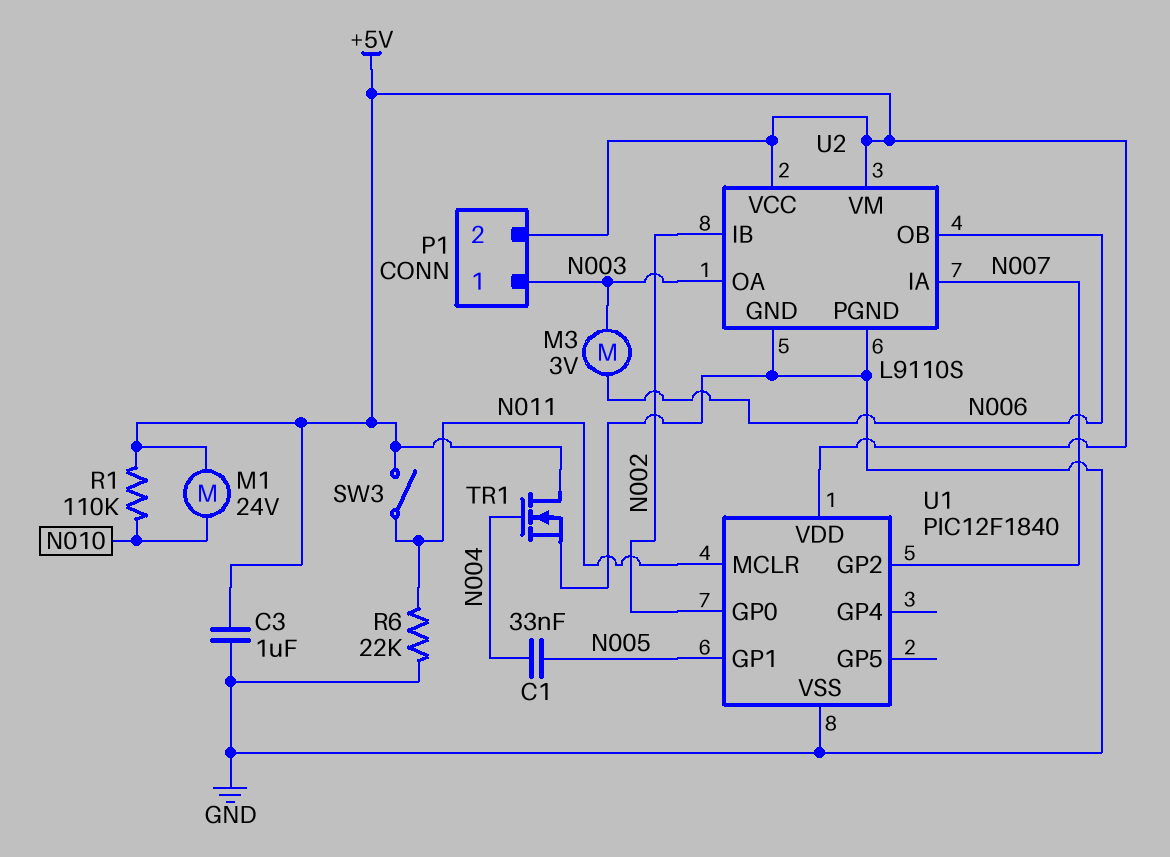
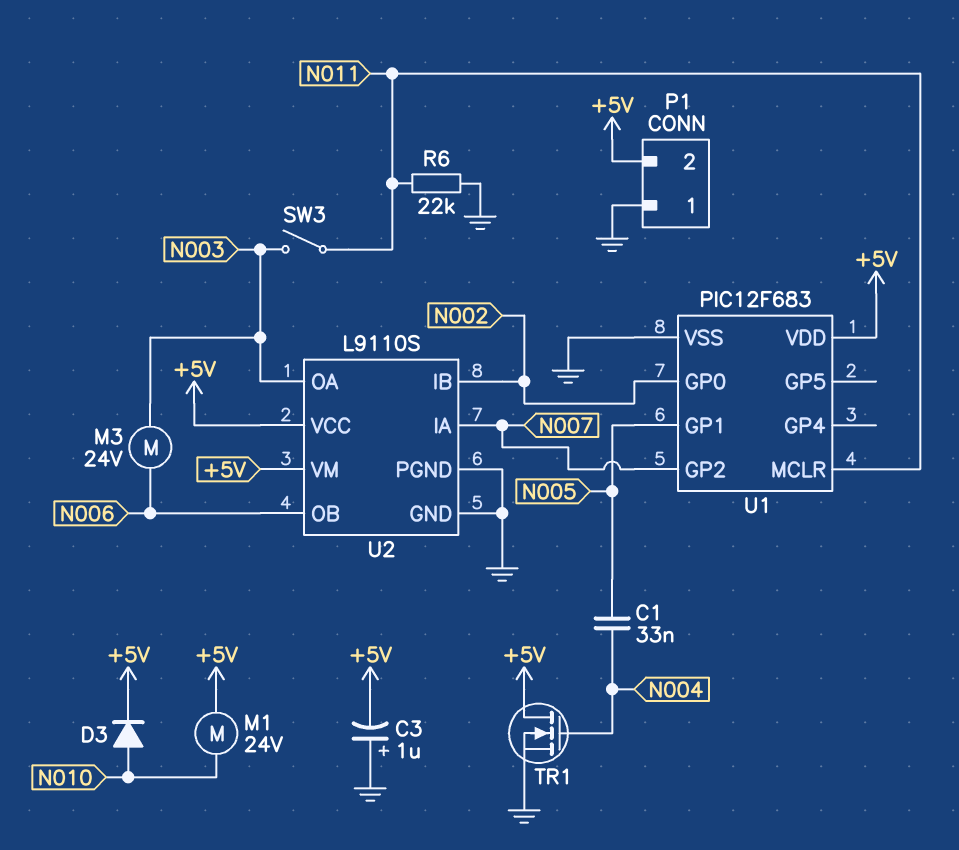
C3: 1uF (+5V, GND) -> 1uF (plus GND, minus +5V)
D3: none -> diode (A N010, K +5V)
M3: motor 3V (N003, N006) -> motor 24V (N003, N006)
P1 pin 1: N003 -> GND
R1: 110k (+5V, N010) -> none
SW3: switch (+5V, N011) -> switch (N003, N011)
U1: PIC12F1840 -> PIC12F683

